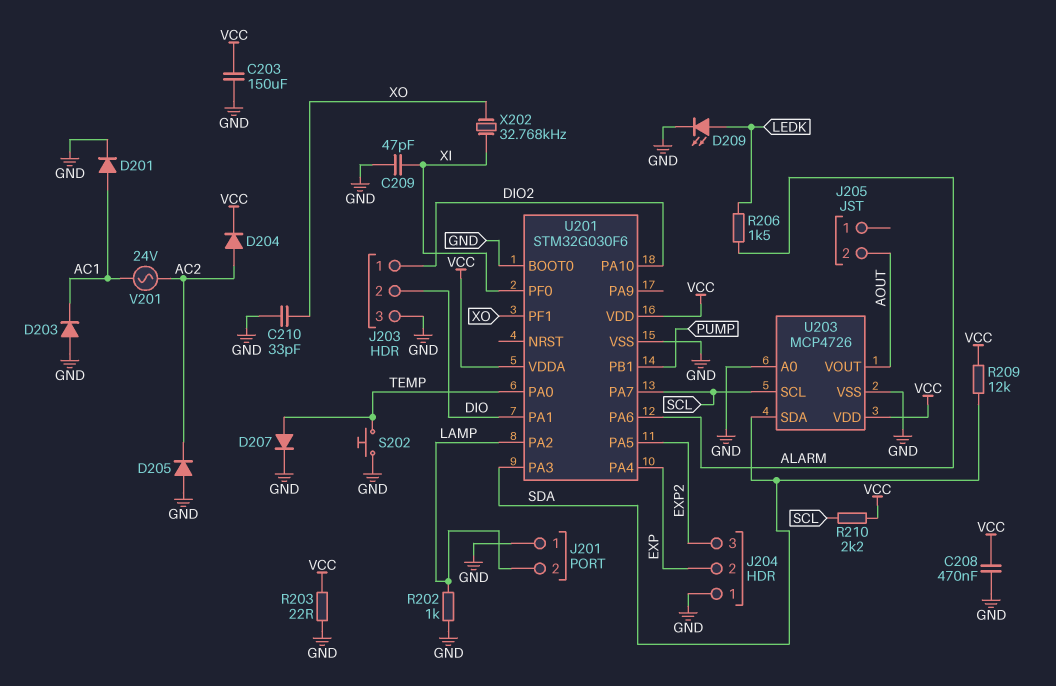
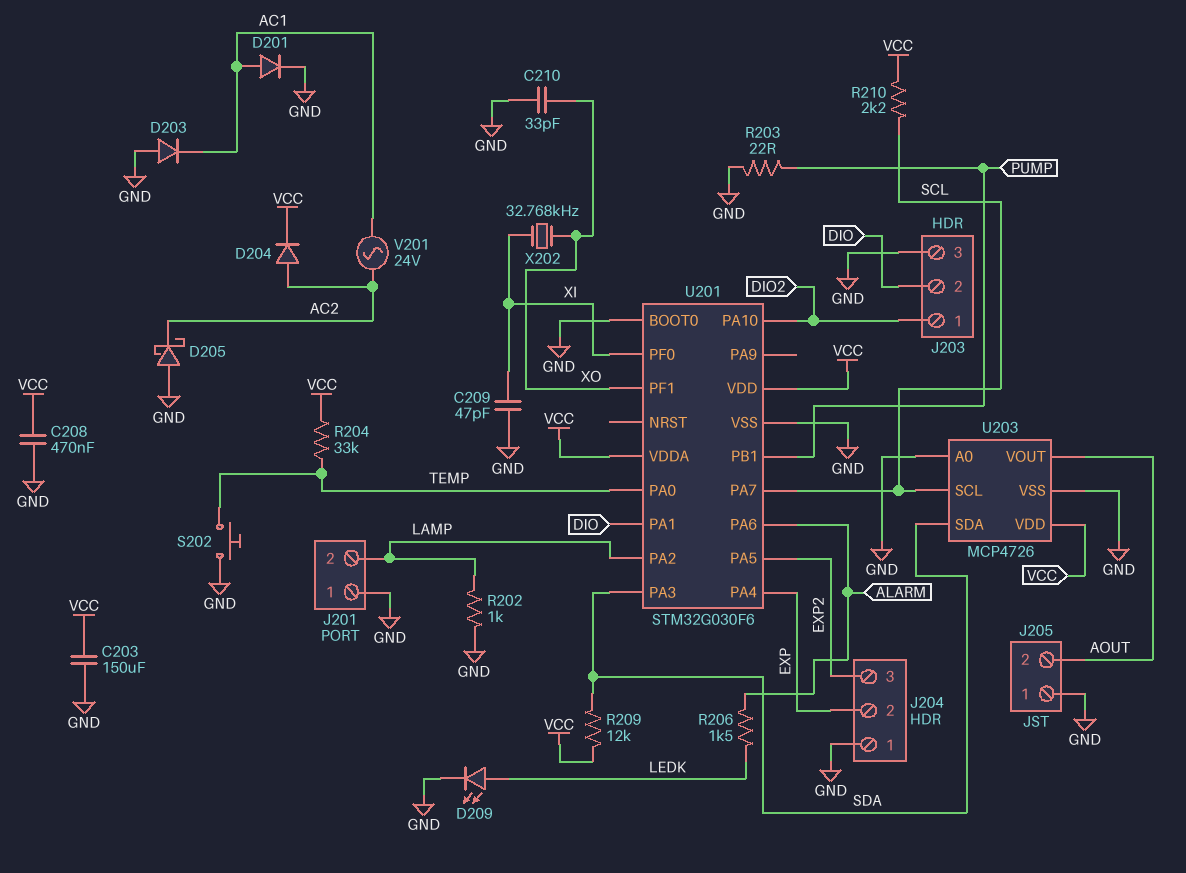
D205: diode (A GND, K AC2) -> schottky (A GND, K AC2)
D207: diode (A TEMP, K GND) -> none
J205 pin 1: none -> GND
R203: 22 (GND, VCC) -> 22 (GND, PUMP)
R204: none -> 33k (TEMP, VCC)

